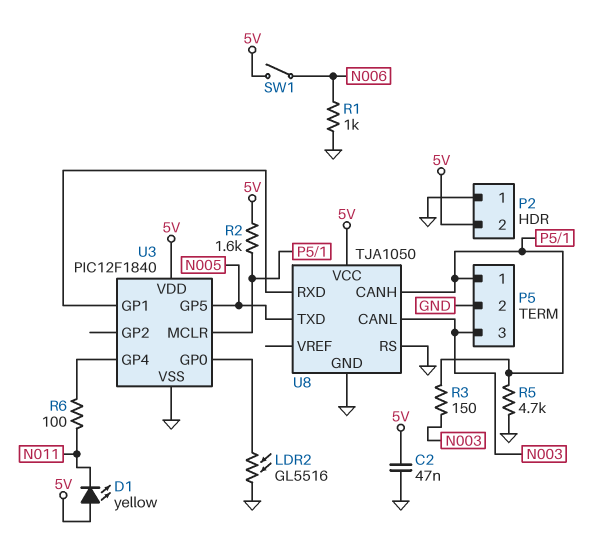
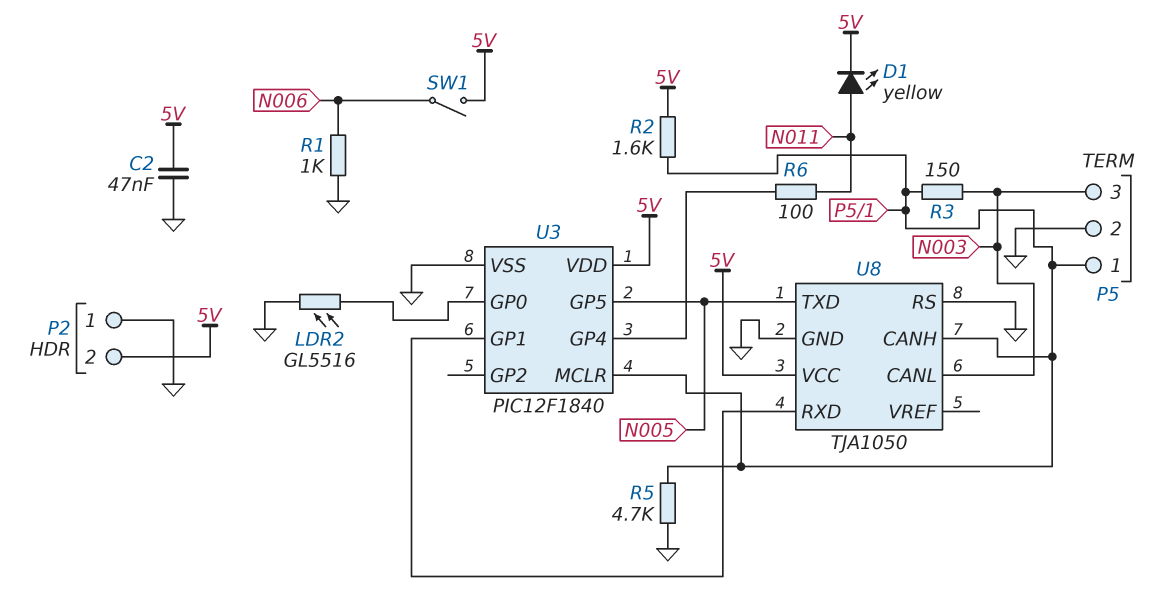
D1: LED yellow (A 5V, K N011) -> LED yellow (A N011, K 5V)

